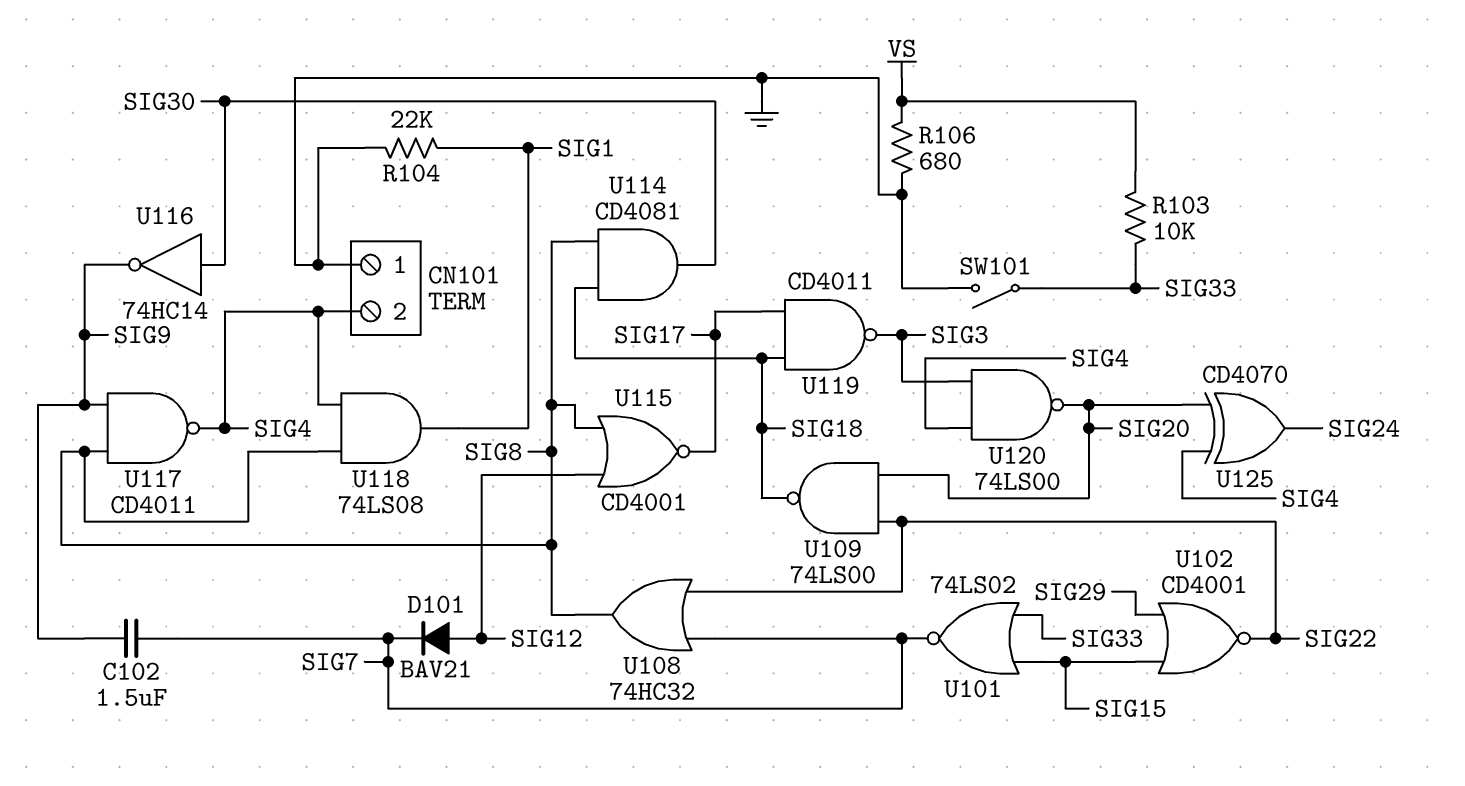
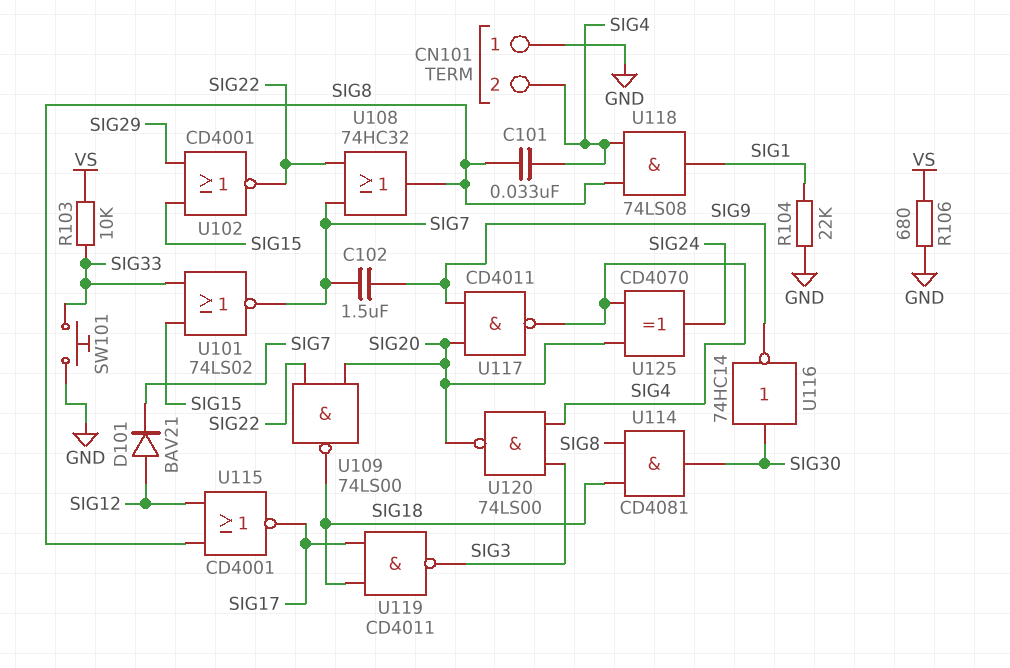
C101: none -> 33nF (SIG4, SIG8)
SW101: switch (GND, SIG33) -> button (GND, SIG33)
U117: NAND CD4011 (in SIG8, in SIG9, out SIG4) -> NAND CD4011 (in SIG9, in SIG20, out SIG4)

